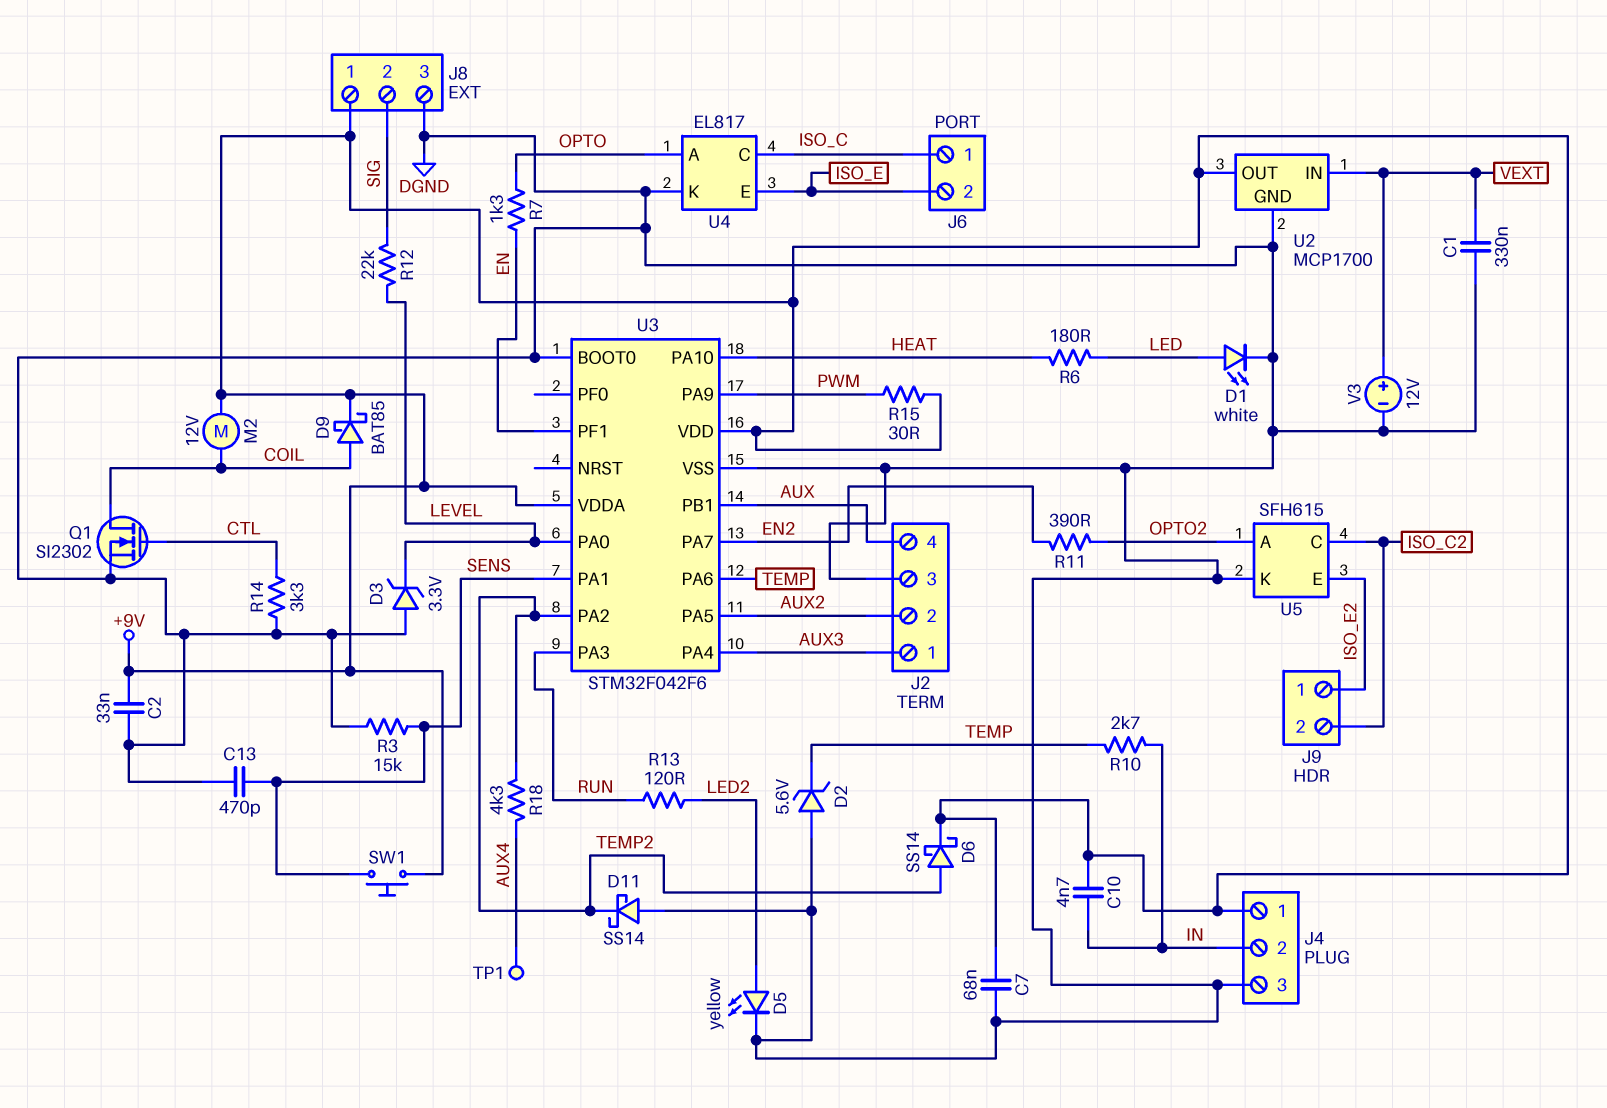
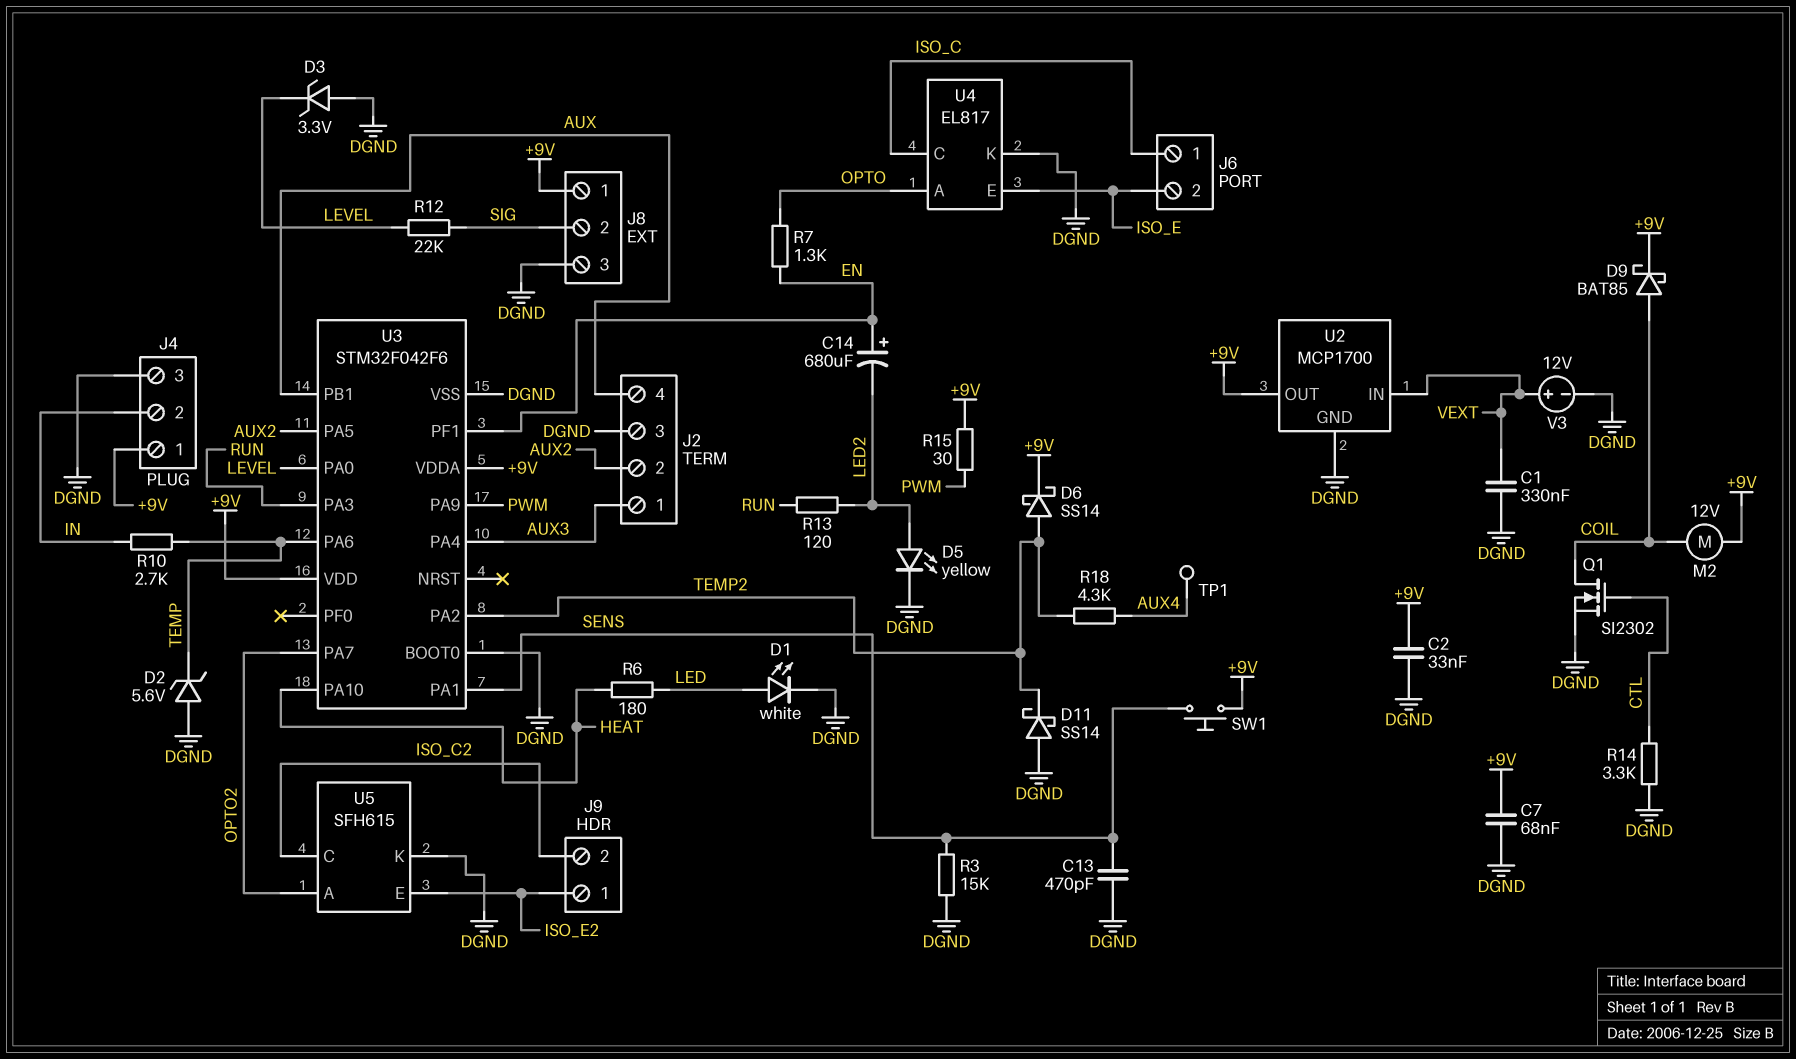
C10: 4.7nF (+9V, IN) -> none
C14: none -> 680uF (plus EN, minus LED2)
R11: 390 (EN2, OPTO2) -> none
U3 pin PA7: EN2 -> OPTO2

